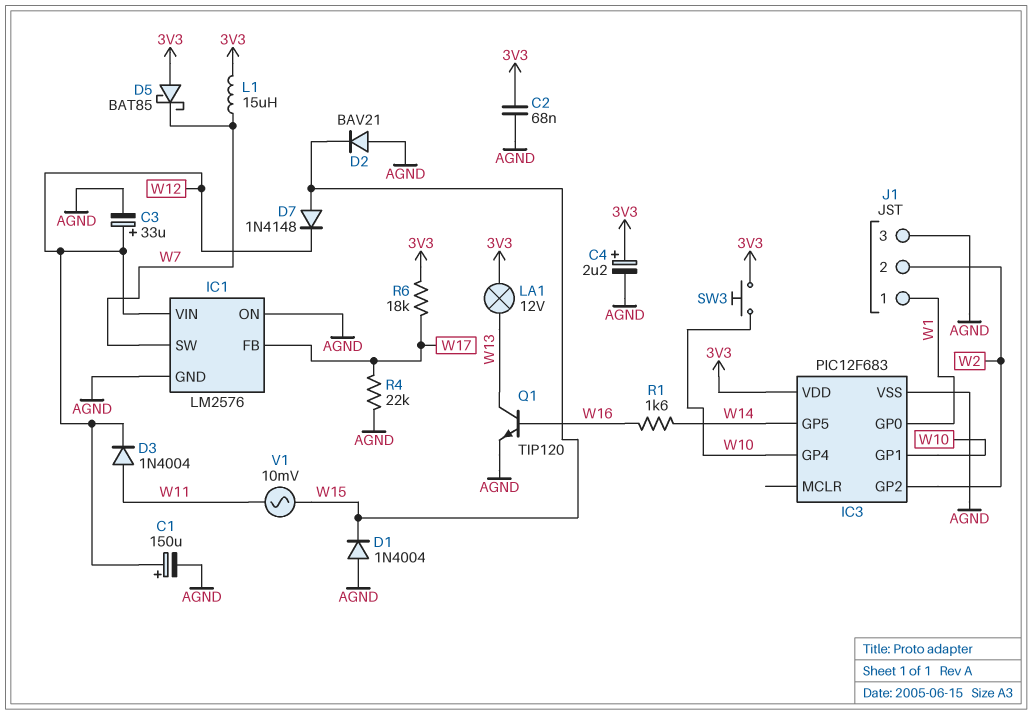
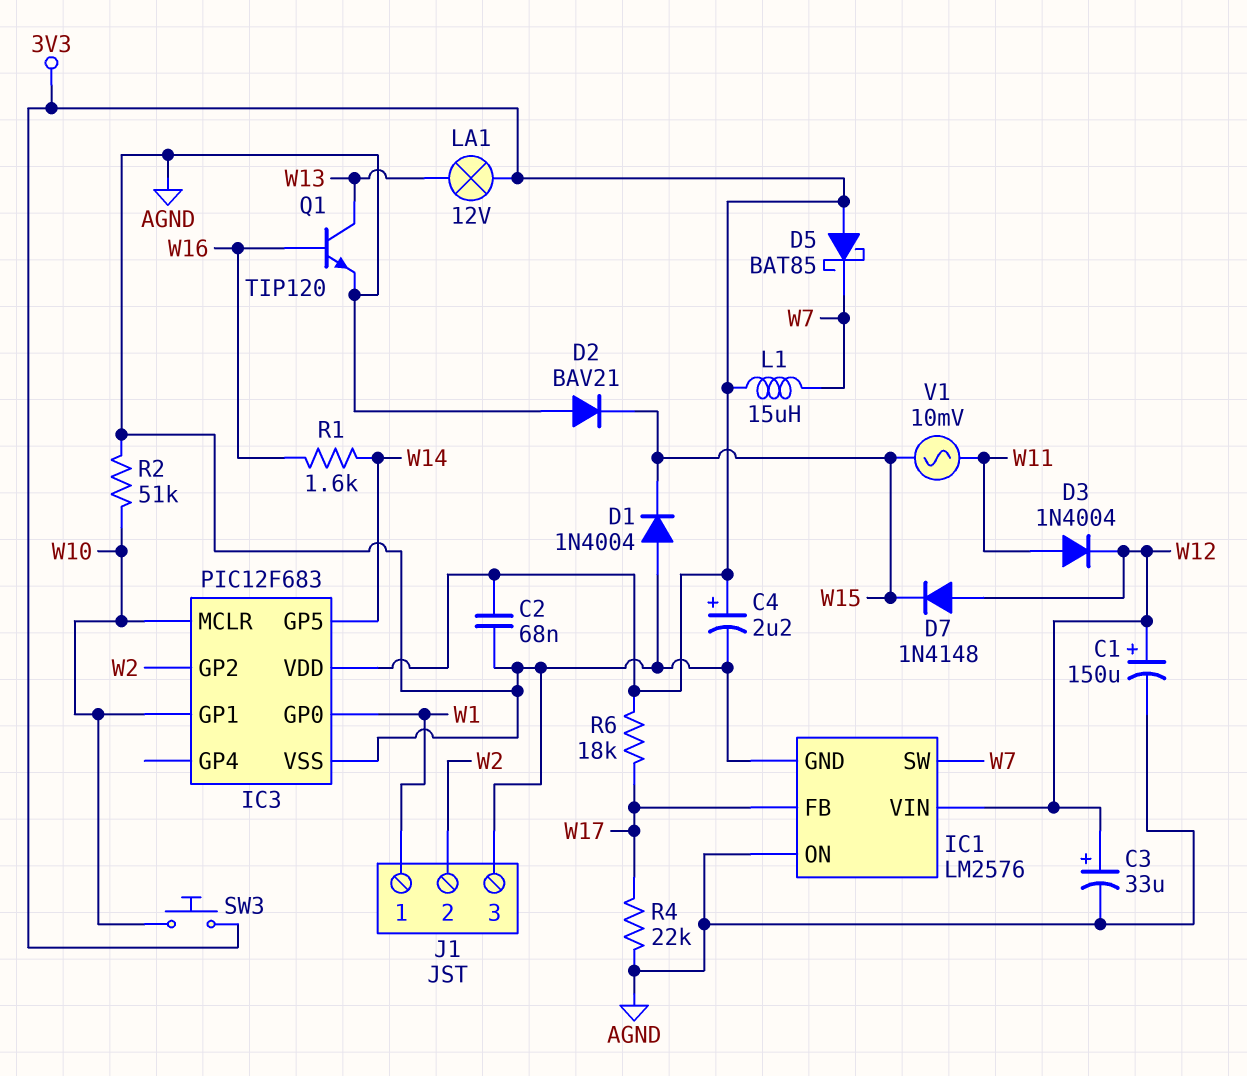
D7: diode 1N4148 (A W15, K W12) -> diode 1N4148 (A W12, K W15)
IC3 pin GP4: W10 -> none
IC3 pin MCLR: none -> W10
R2: none -> 51k (AGND, W10)

